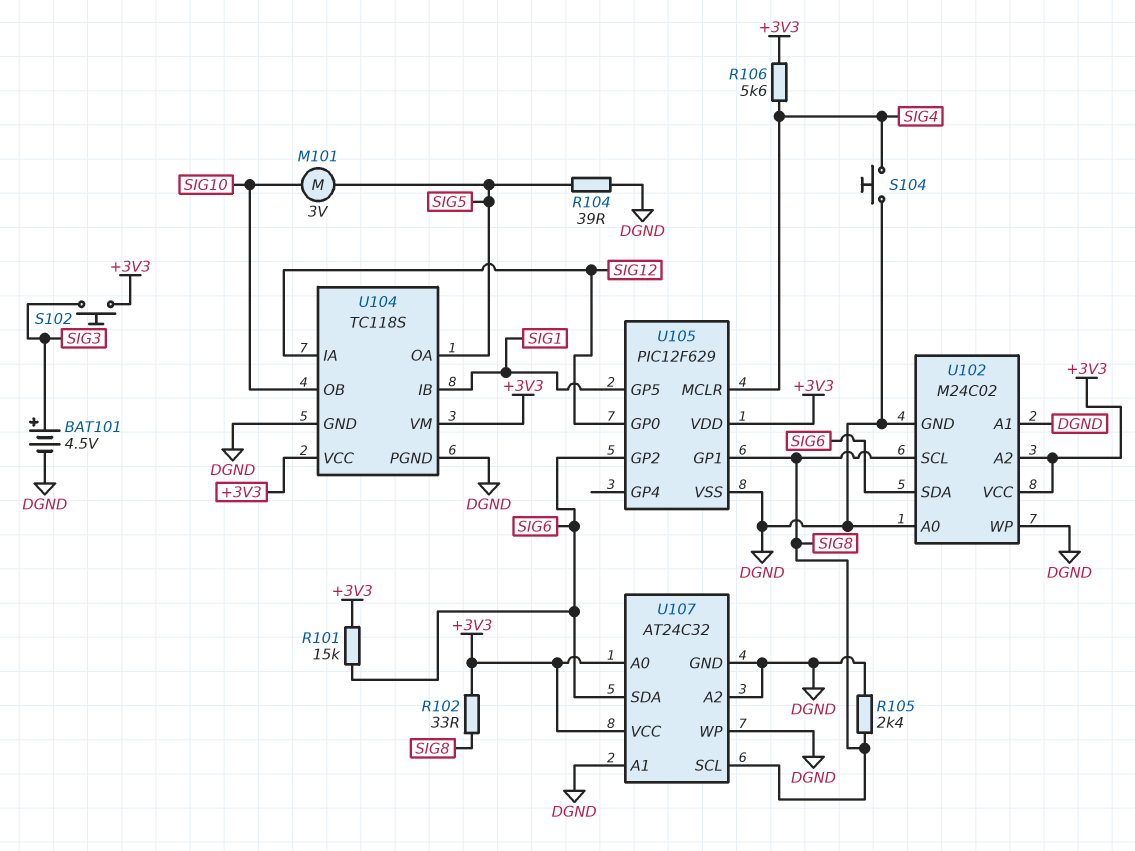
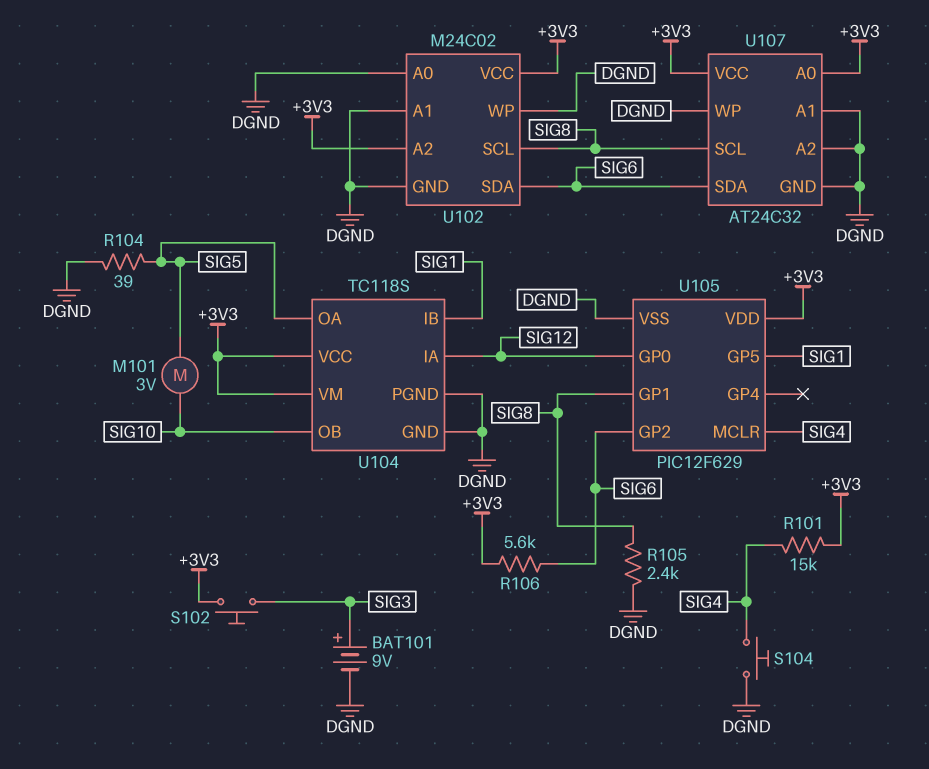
BAT101: 4.5V (plus SIG3, minus DGND) -> 9V (plus SIG3, minus DGND)
R101: 15k (+3V3, SIG6) -> 15k (+3V3, SIG4)
R102: 33 (+3V3, SIG8) -> none
R106: 5.6k (+3V3, SIG4) -> 5.6k (+3V3, SIG6)

